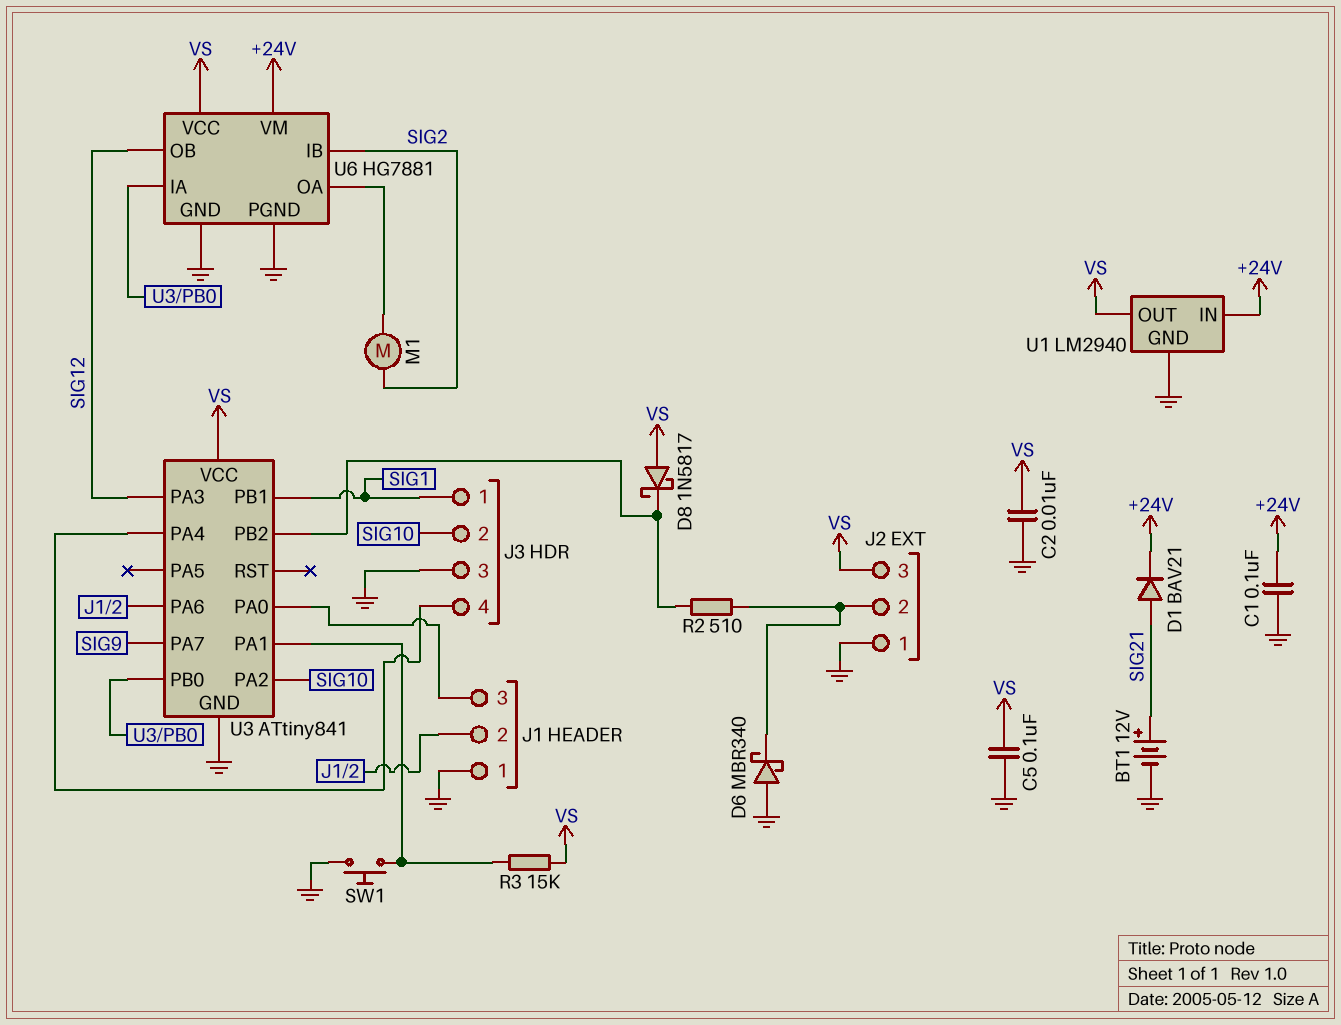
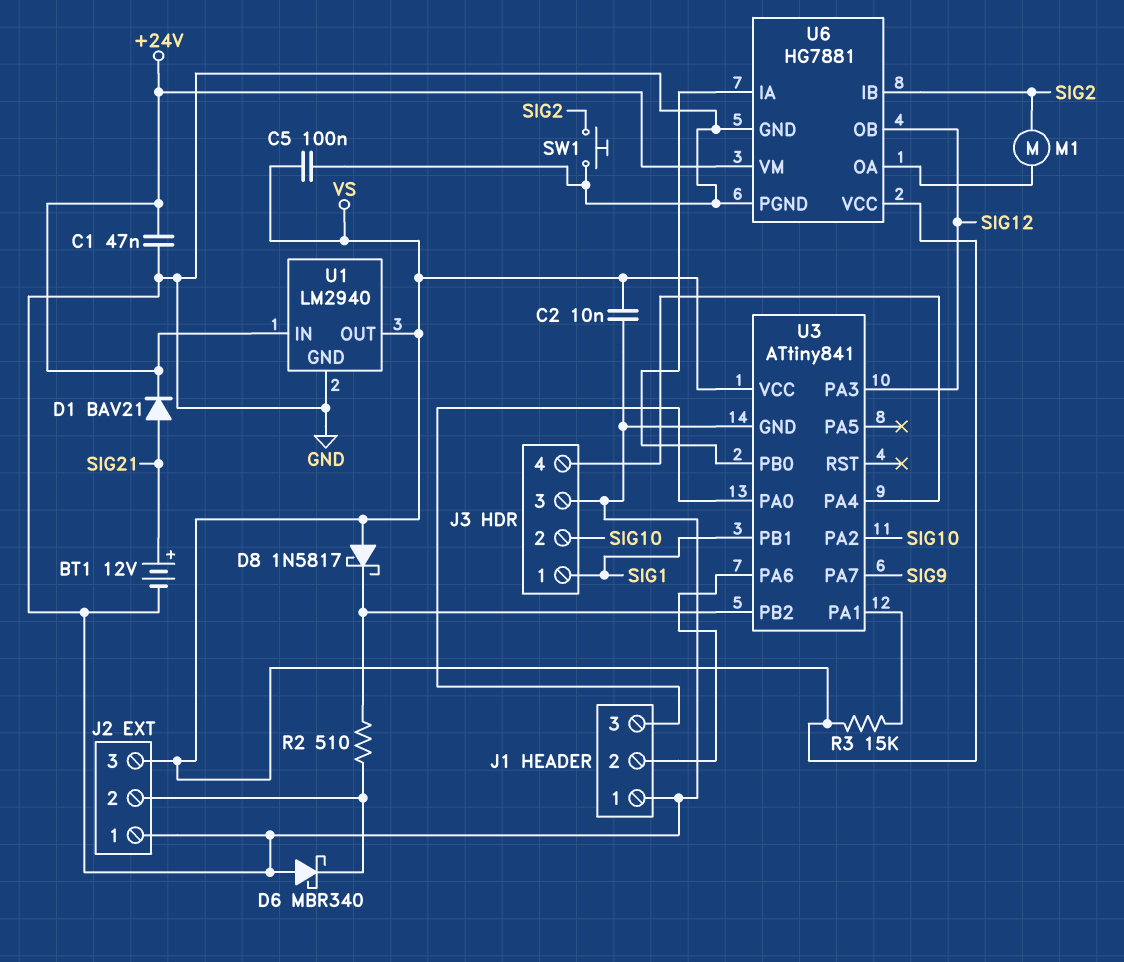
C1: 100nF (+24V, GND) -> 47nF (+24V, GND)
SW1: button (GND, U3/PA1) -> button (GND, SIG2)

